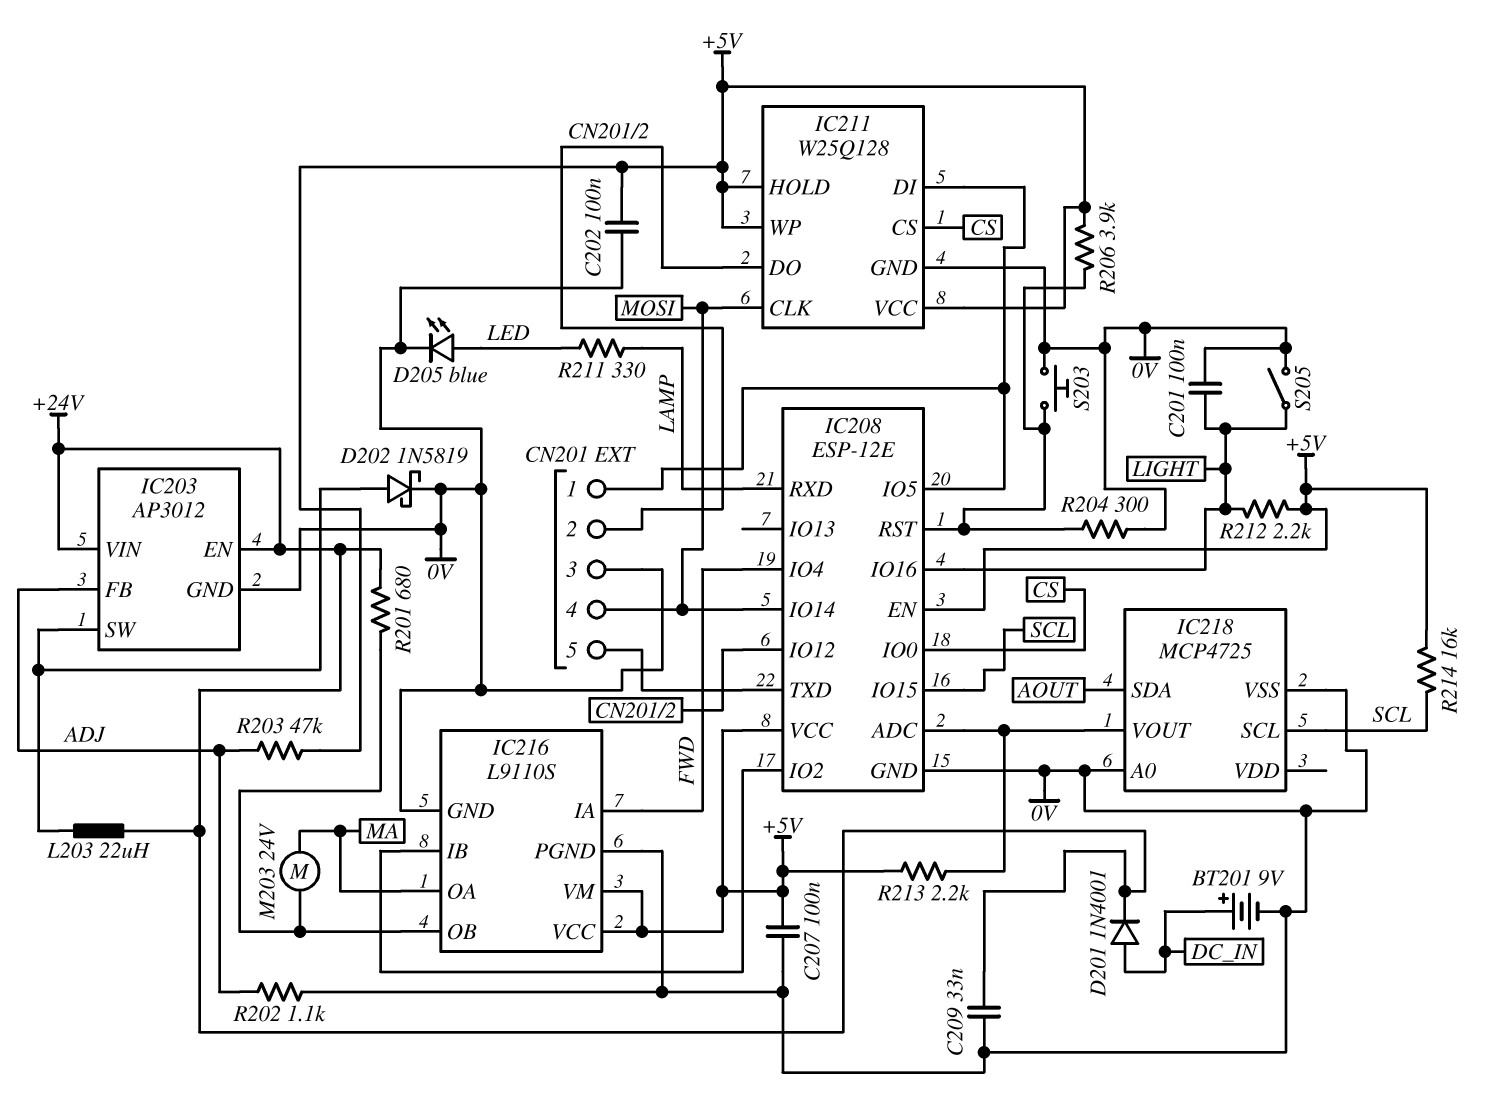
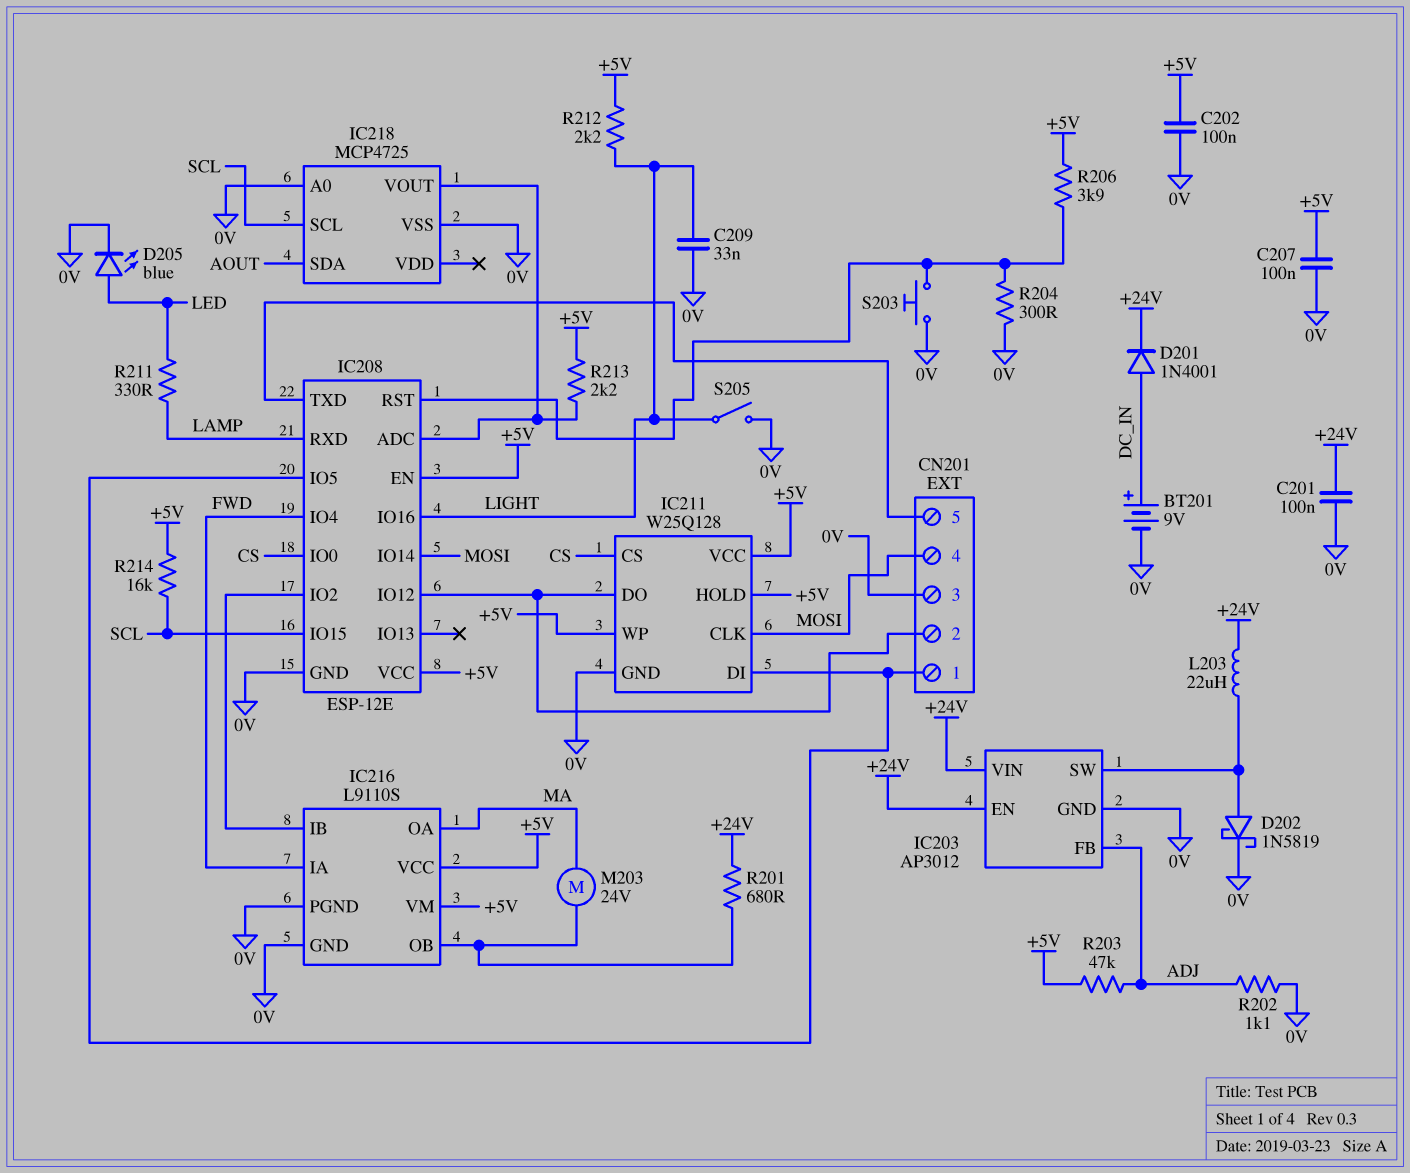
C201: 100nF (0V, LIGHT) -> 100nF (+24V, 0V)
C209: 33nF (+24V, 0V) -> 33nF (0V, LIGHT)

